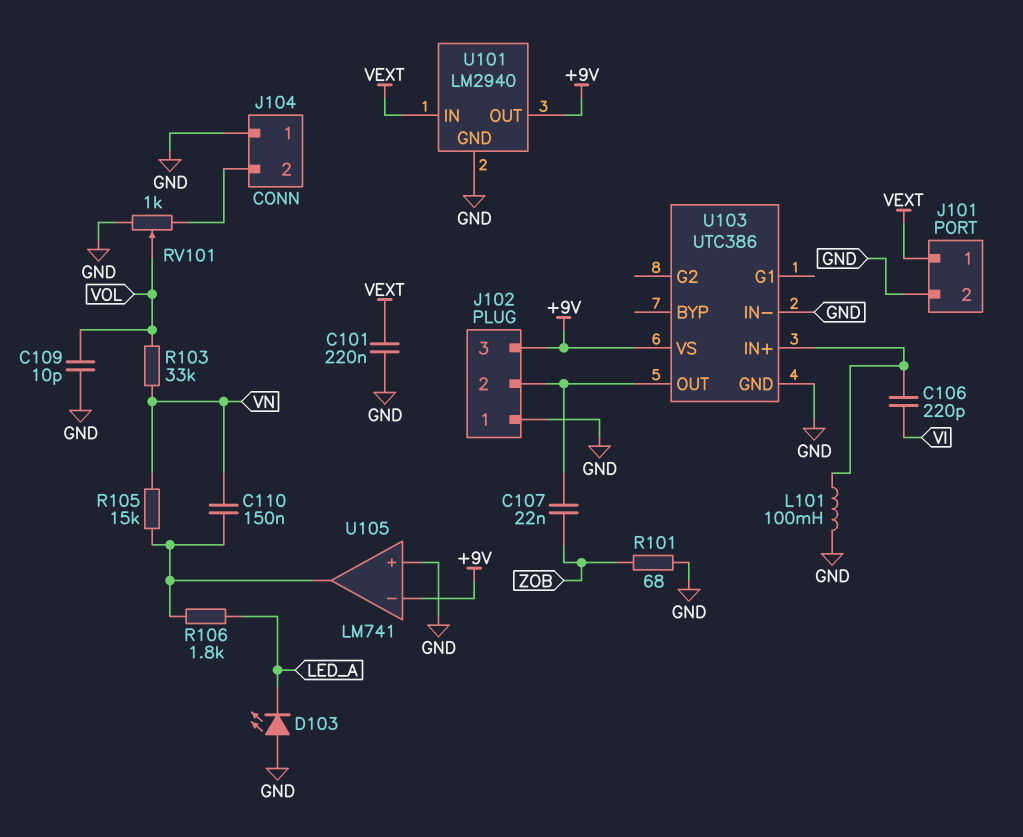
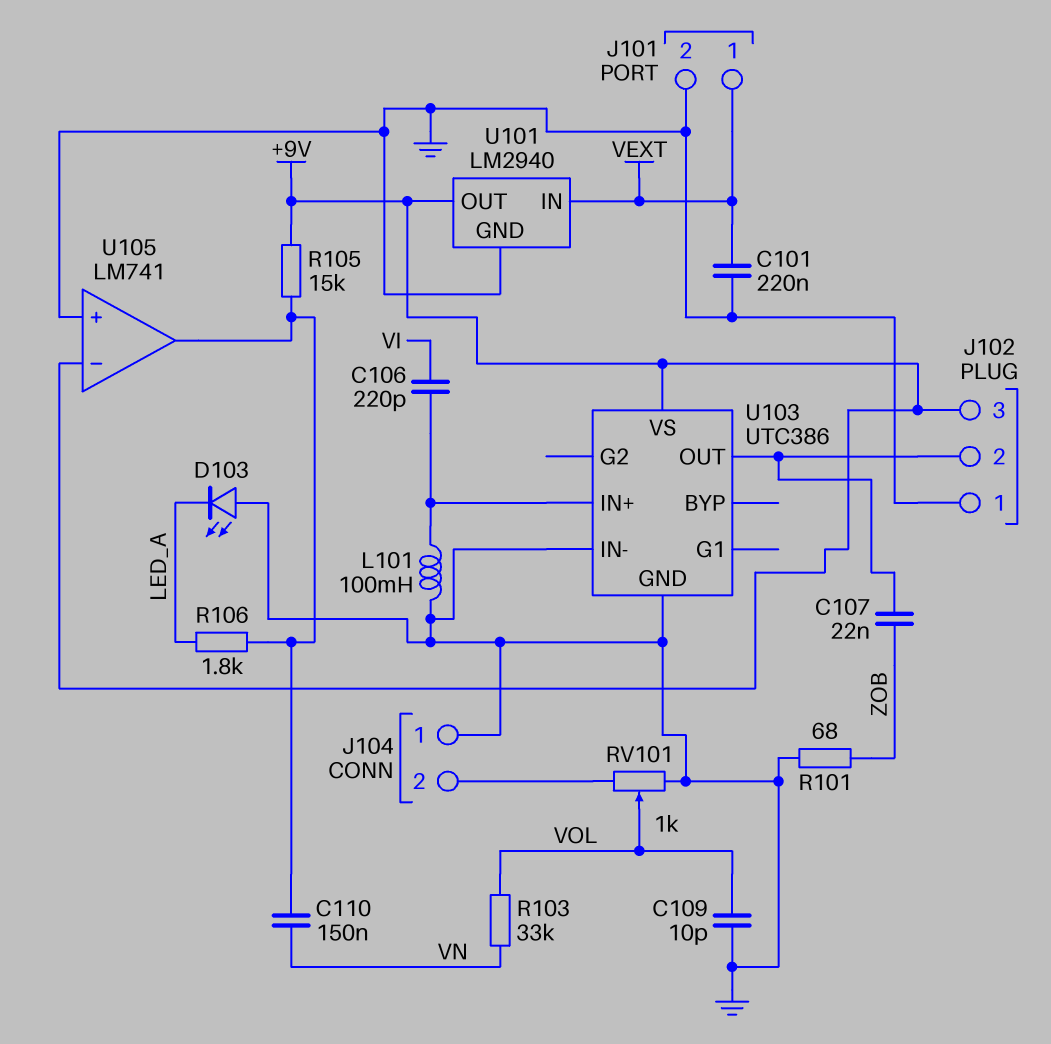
R105: 15k (U105/out, VN) -> 15k (+9V, U105/out)

